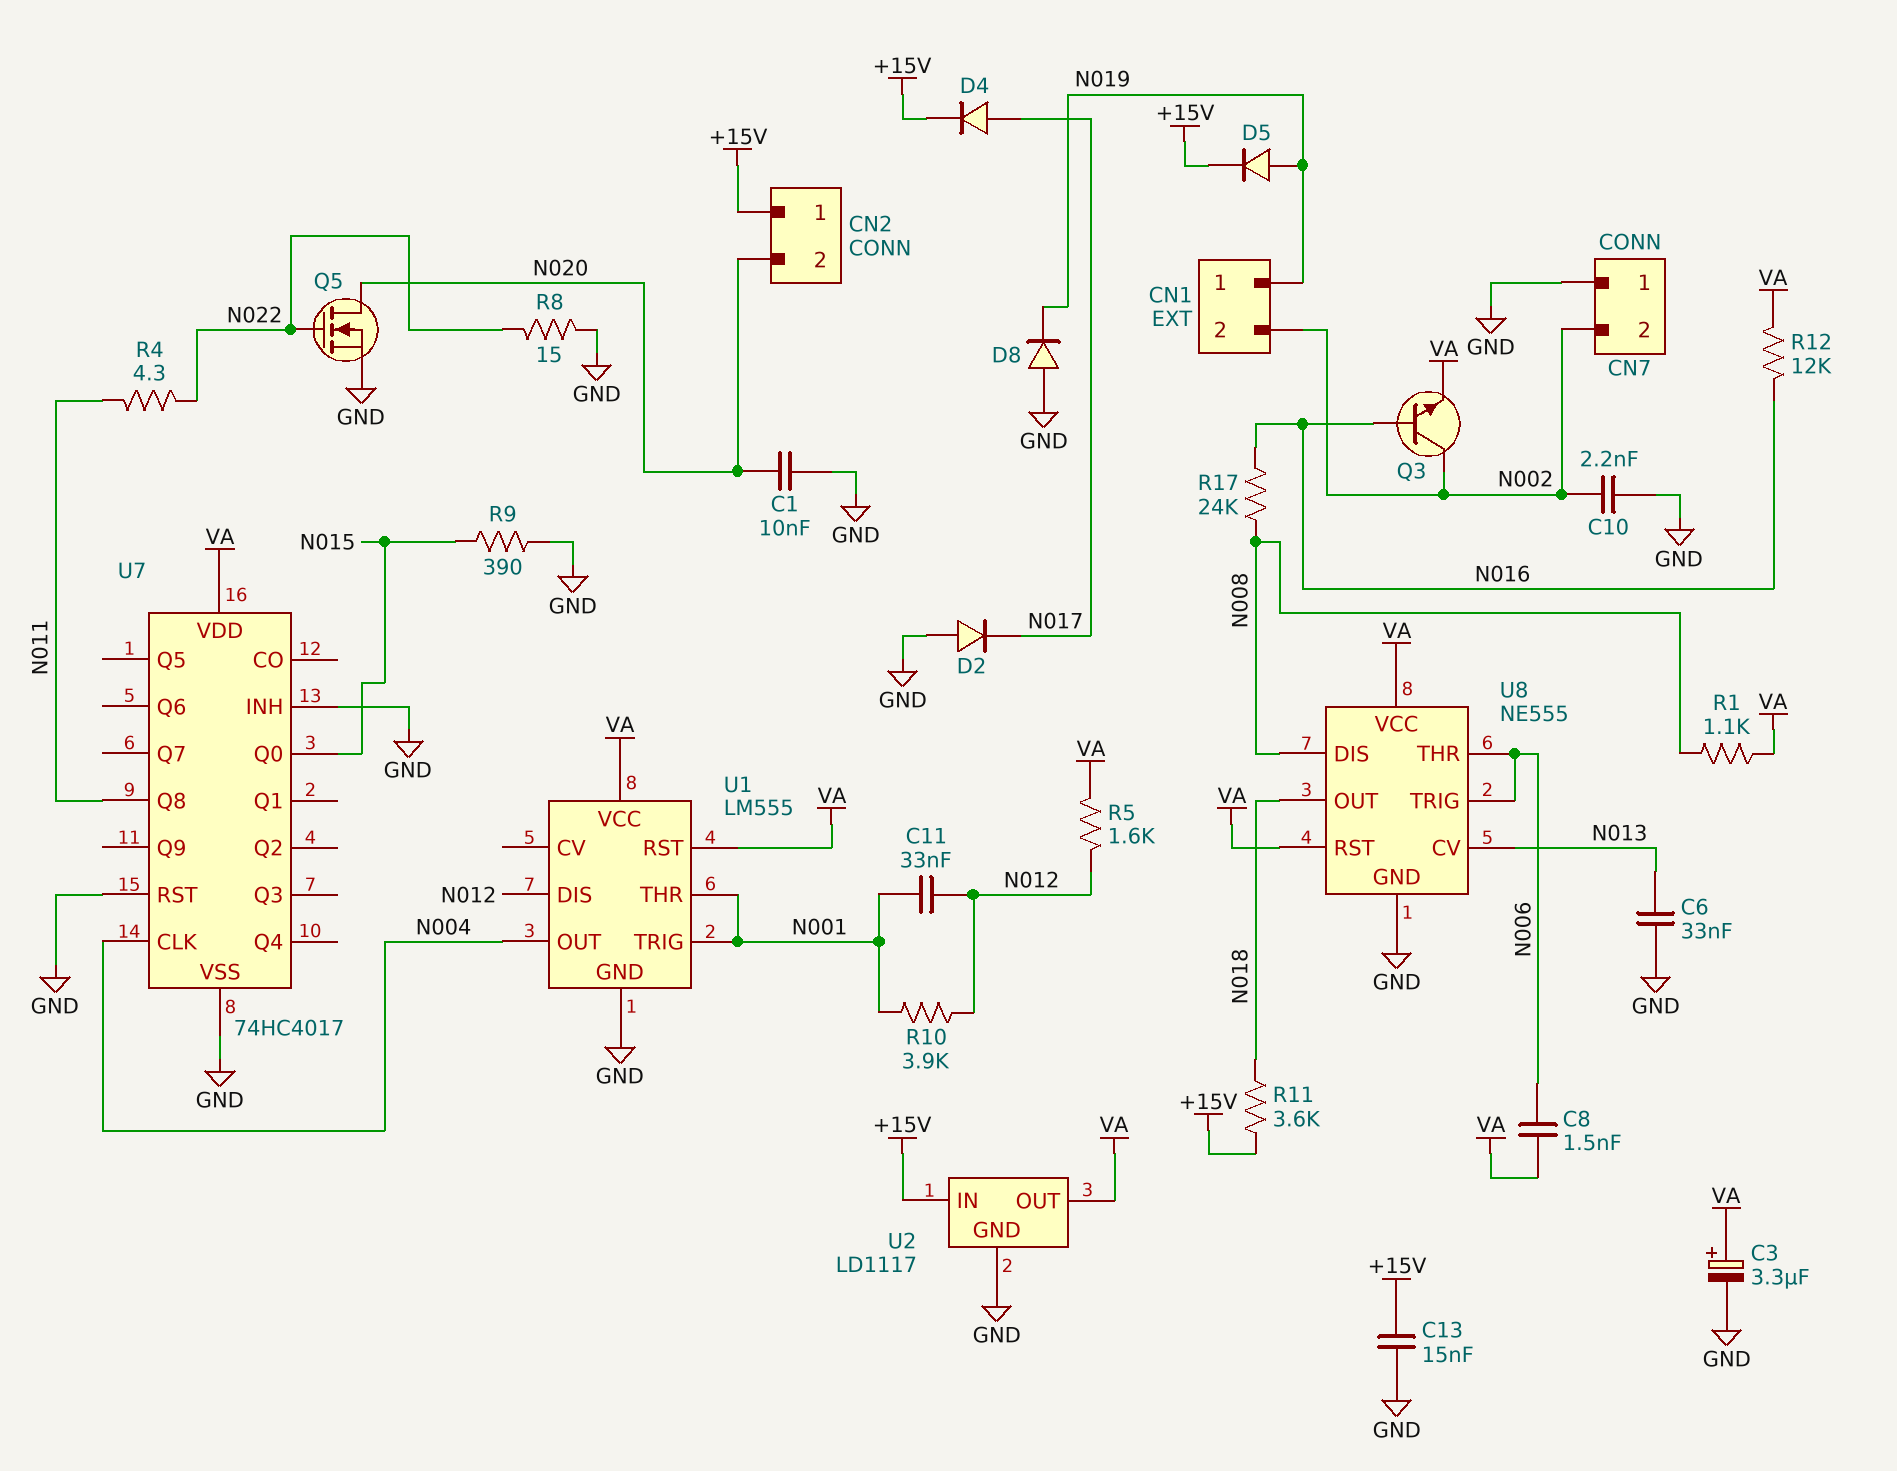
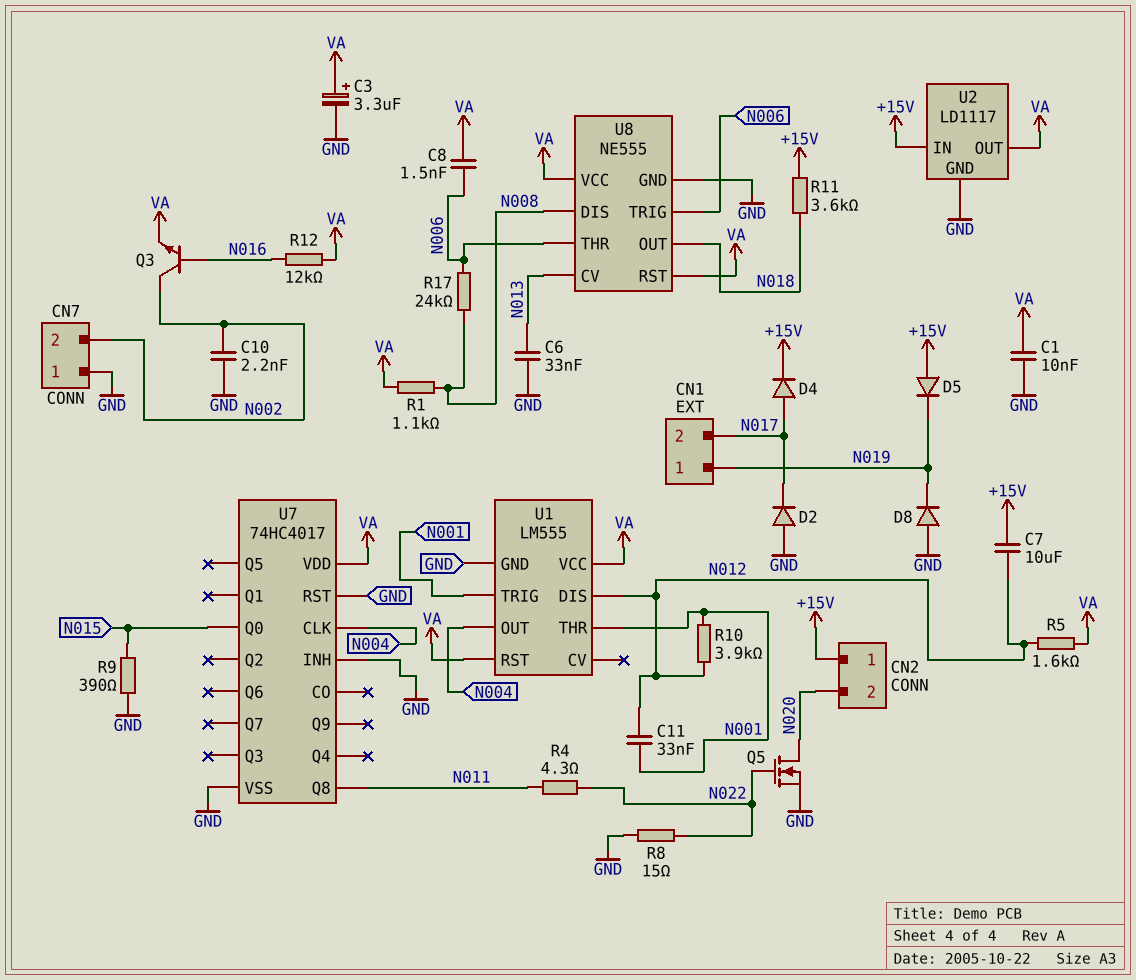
C1: 10nF (GND, N020) -> 10nF (GND, VA)
C7: none -> 10uF (+15V, N012)
C13: 15nF (+15V, GND) -> none
CN1 pin 2: N002 -> N017
D5: diode (A N019, K +15V) -> diode (A +15V, K N019)
R17: 24k (N008, N016) -> 24k (N006, N008)

